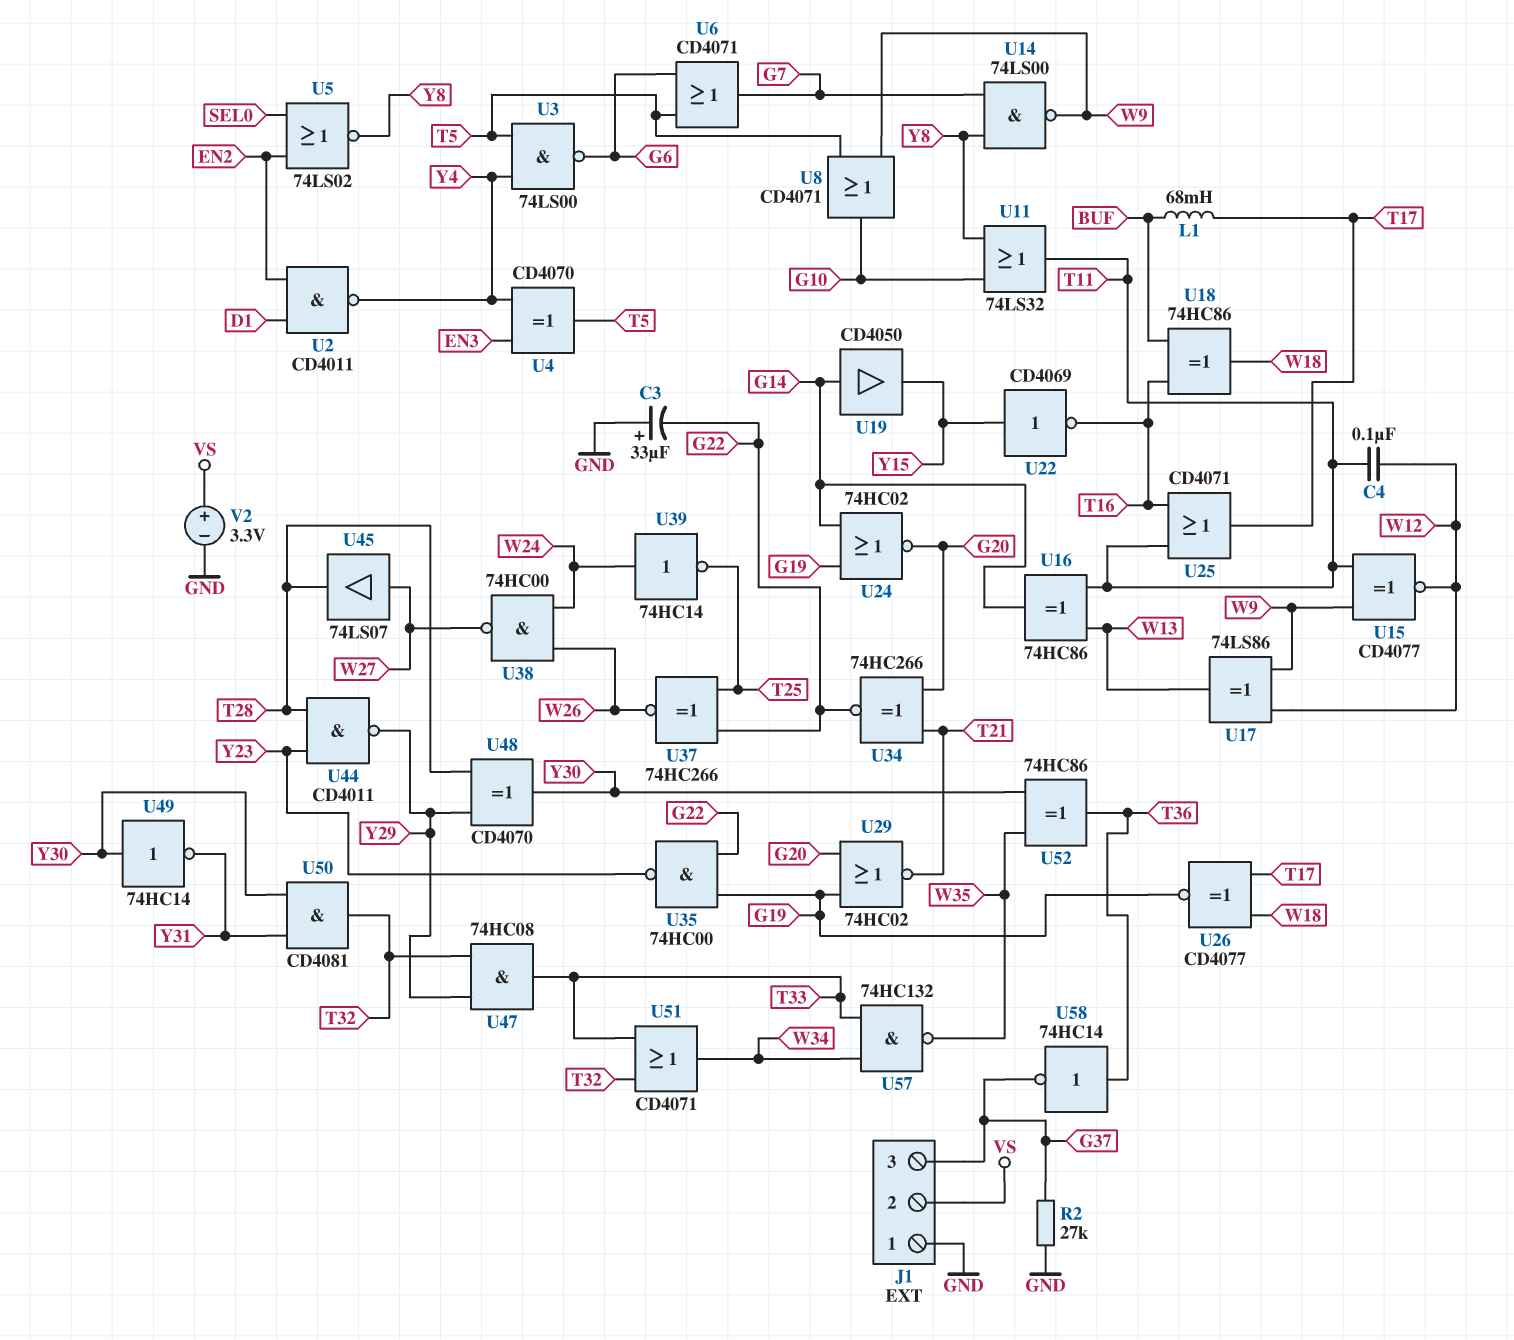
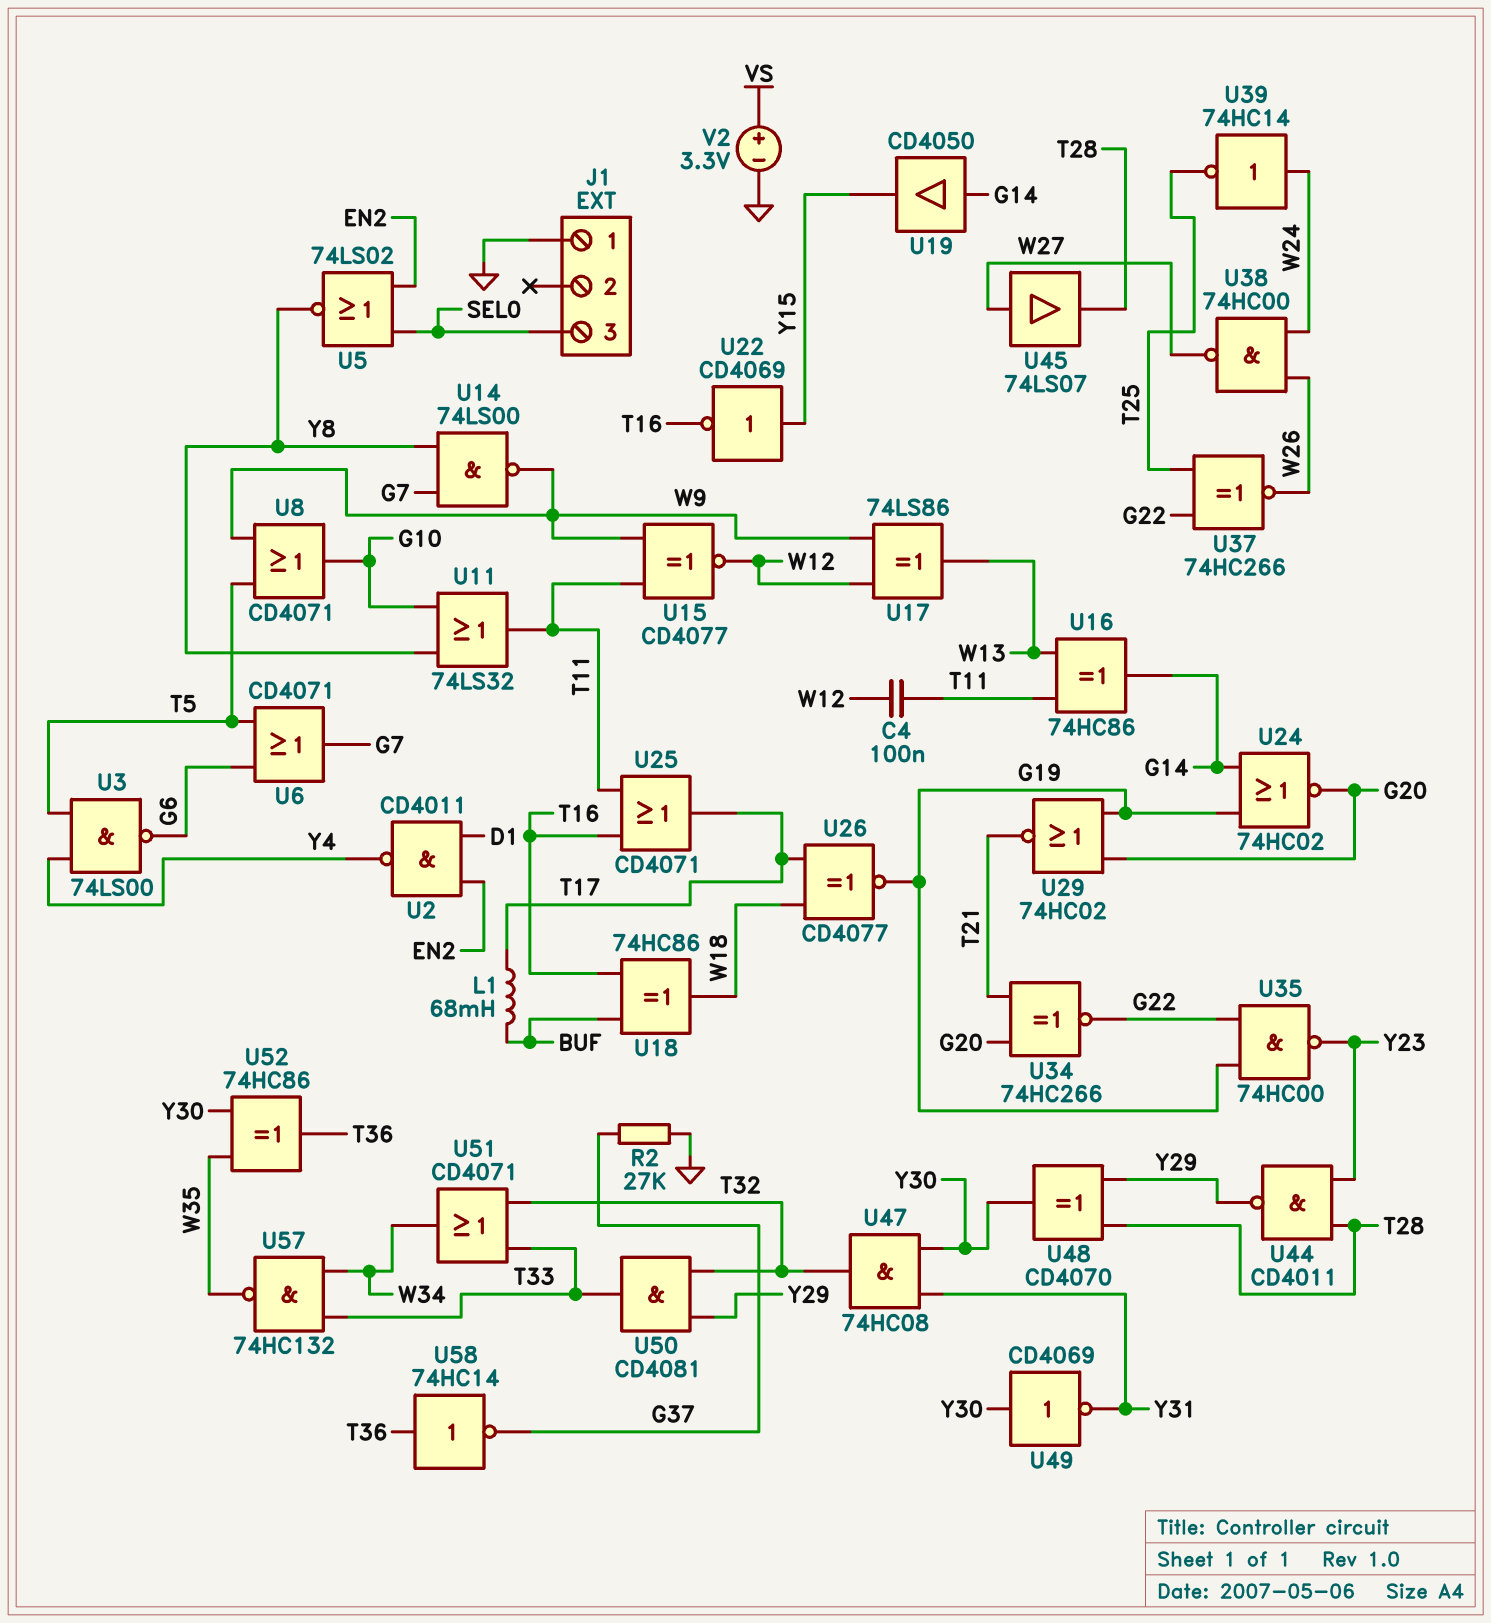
C3: 33uF (plus GND, minus G22) -> none
J1 pin 2: VS -> none
J1 pin 3: G37 -> SEL0
U4: XOR CD4070 (in EN3, in Y4, out T5) -> none
U47: AND 74HC08 (in T32, in Y29, out T33) -> AND 74HC08 (in Y30, in Y31, out T32)
U49: NOT 74HC14 (in Y30, out Y31) -> NOT CD4069 (in Y30, out Y31)
U50: AND CD4081 (in Y30, in Y31, out T32) -> AND CD4081 (in T32, in Y29, out T33)

